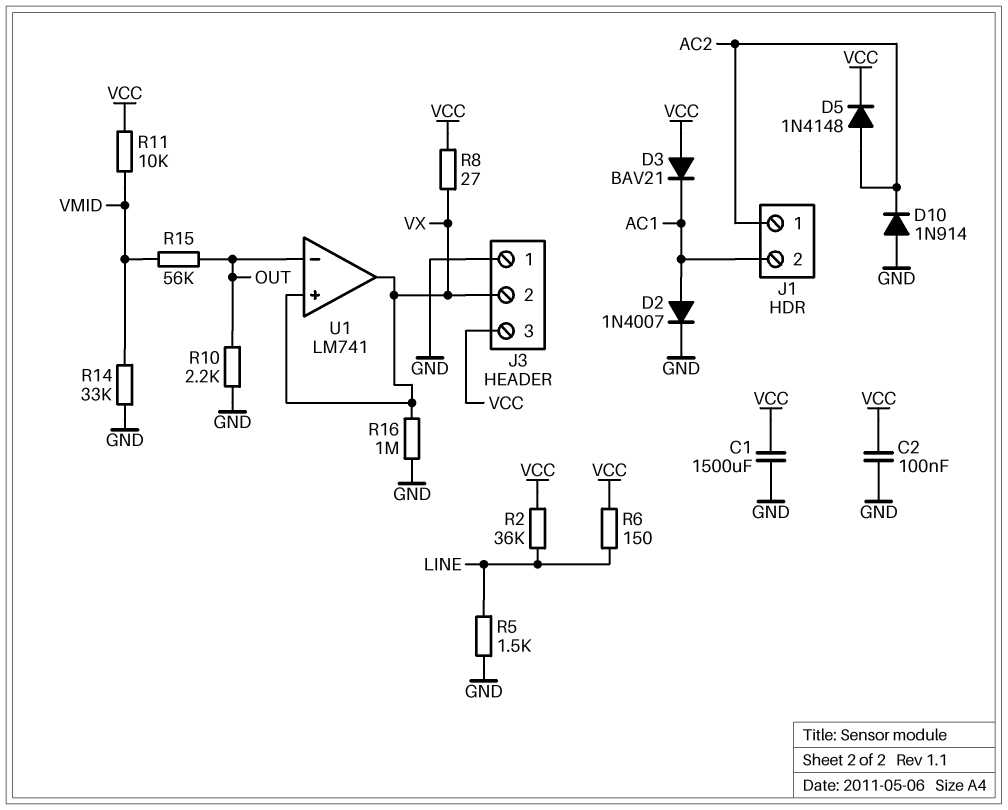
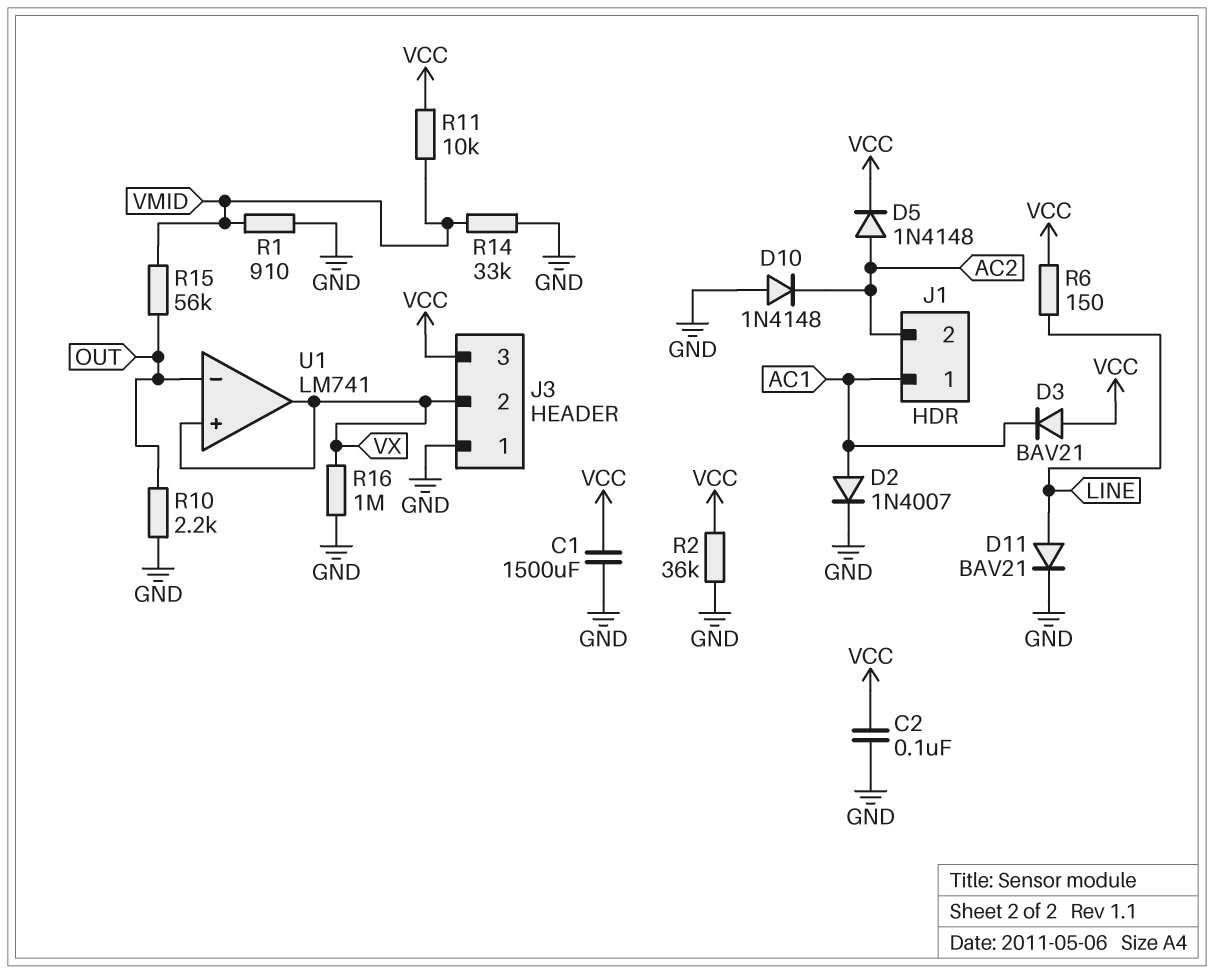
D10: diode 1N914 (A GND, K AC2) -> diode 1N4148 (A GND, K AC2)
D11: none -> diode BAV21 (A LINE, K GND)
J1 pin 1: AC2 -> AC1
J1 pin 2: AC1 -> AC2
R1: none -> 910 (GND, VMID)
R2: 36k (LINE, VCC) -> 36k (GND, VCC)
R5: 1.5k (GND, LINE) -> none
R8: 27 (VCC, VX) -> none

